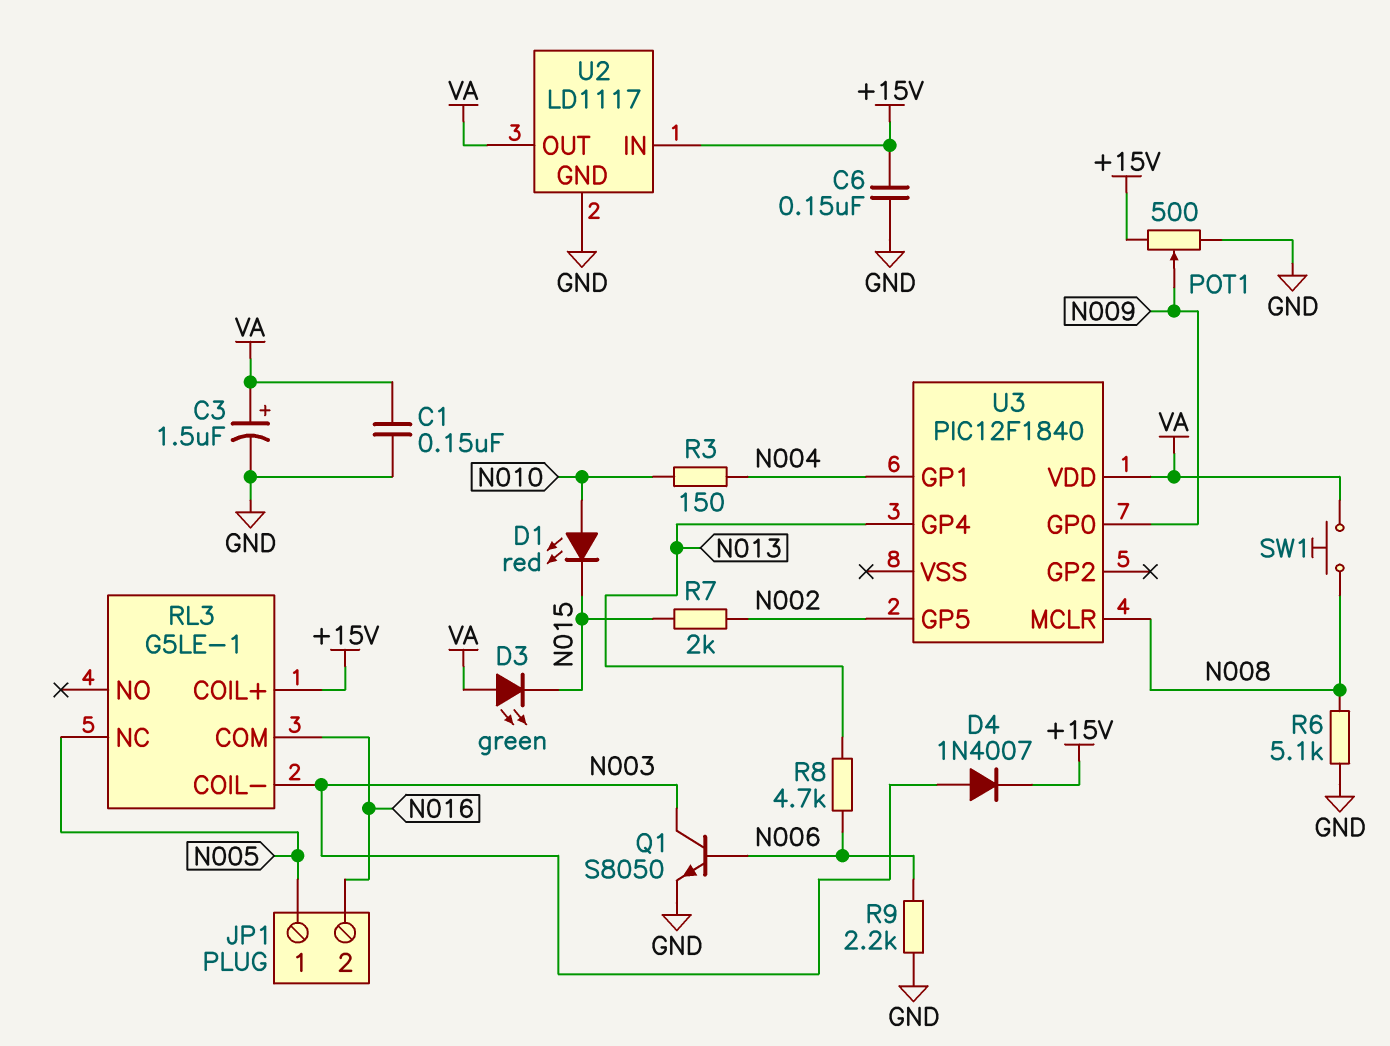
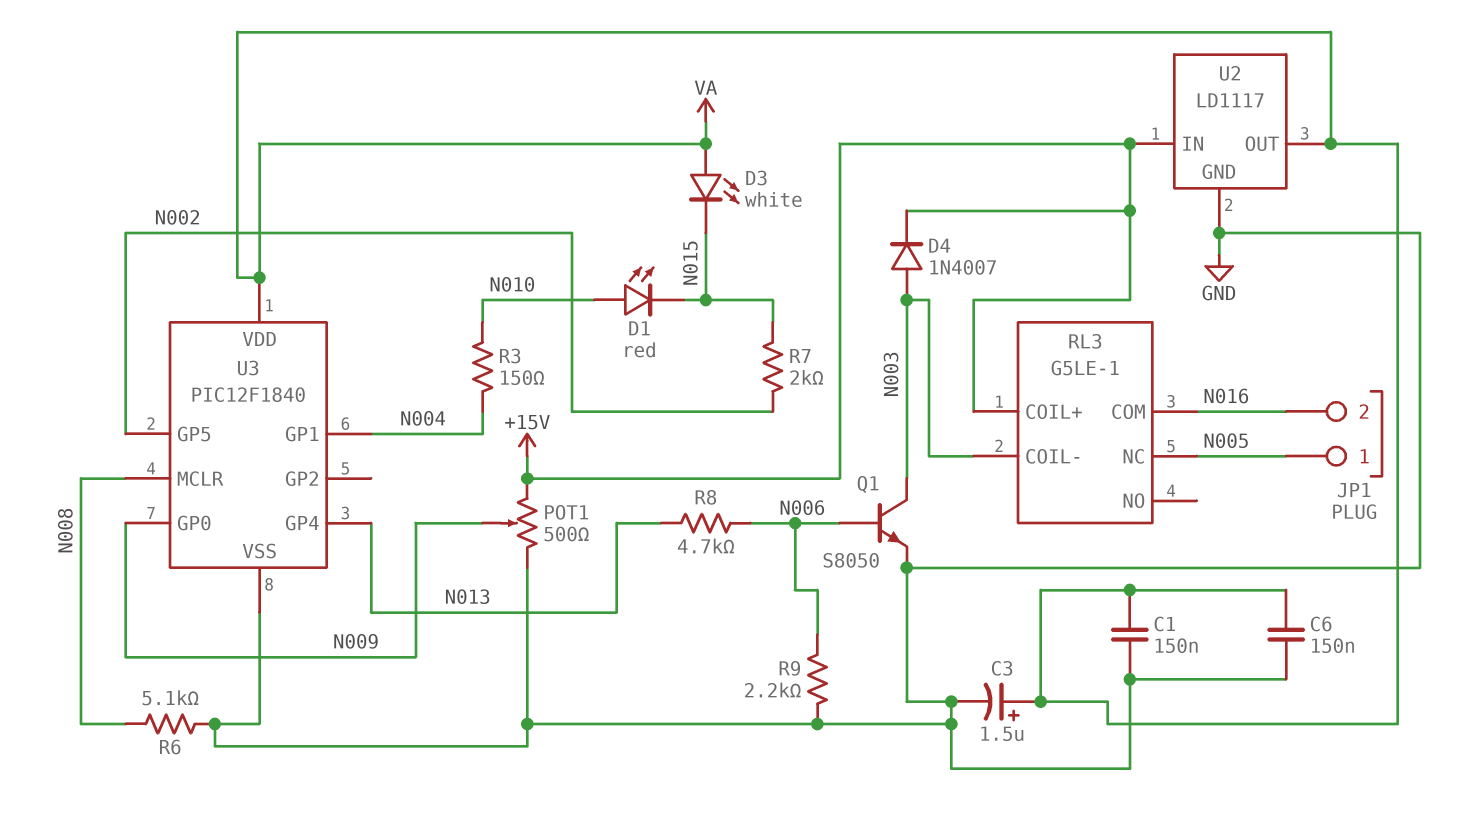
C6: 150nF (+15V, GND) -> 150nF (GND, VA)
D3: LED green (A VA, K N015) -> LED white (A VA, K N015)
SW1: button (N008, VA) -> none
U3 pin VSS: none -> GND

